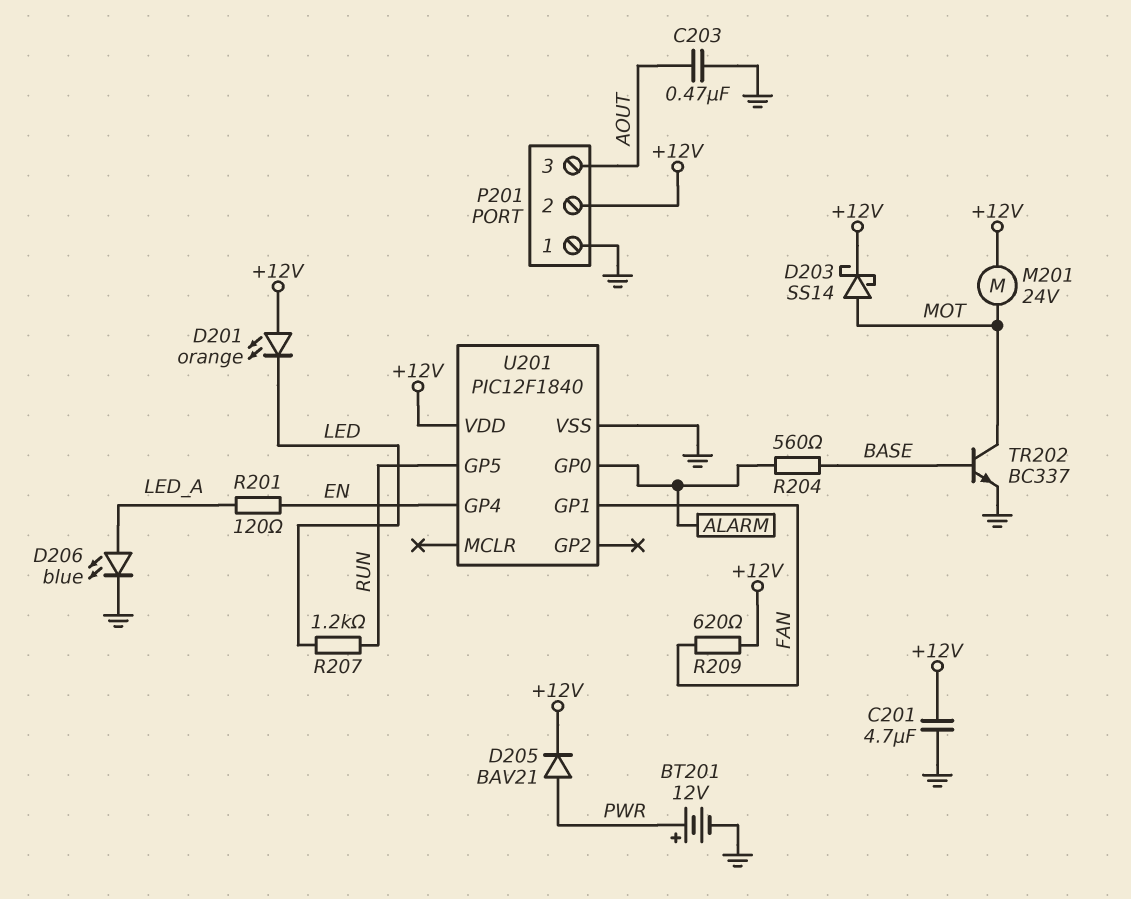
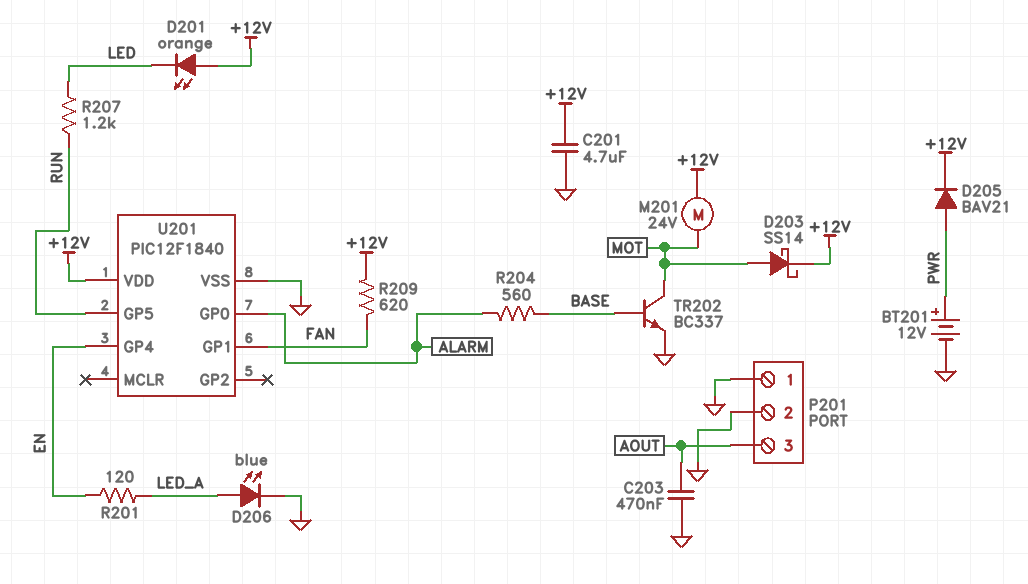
P201 pin 2: +12V -> GND

